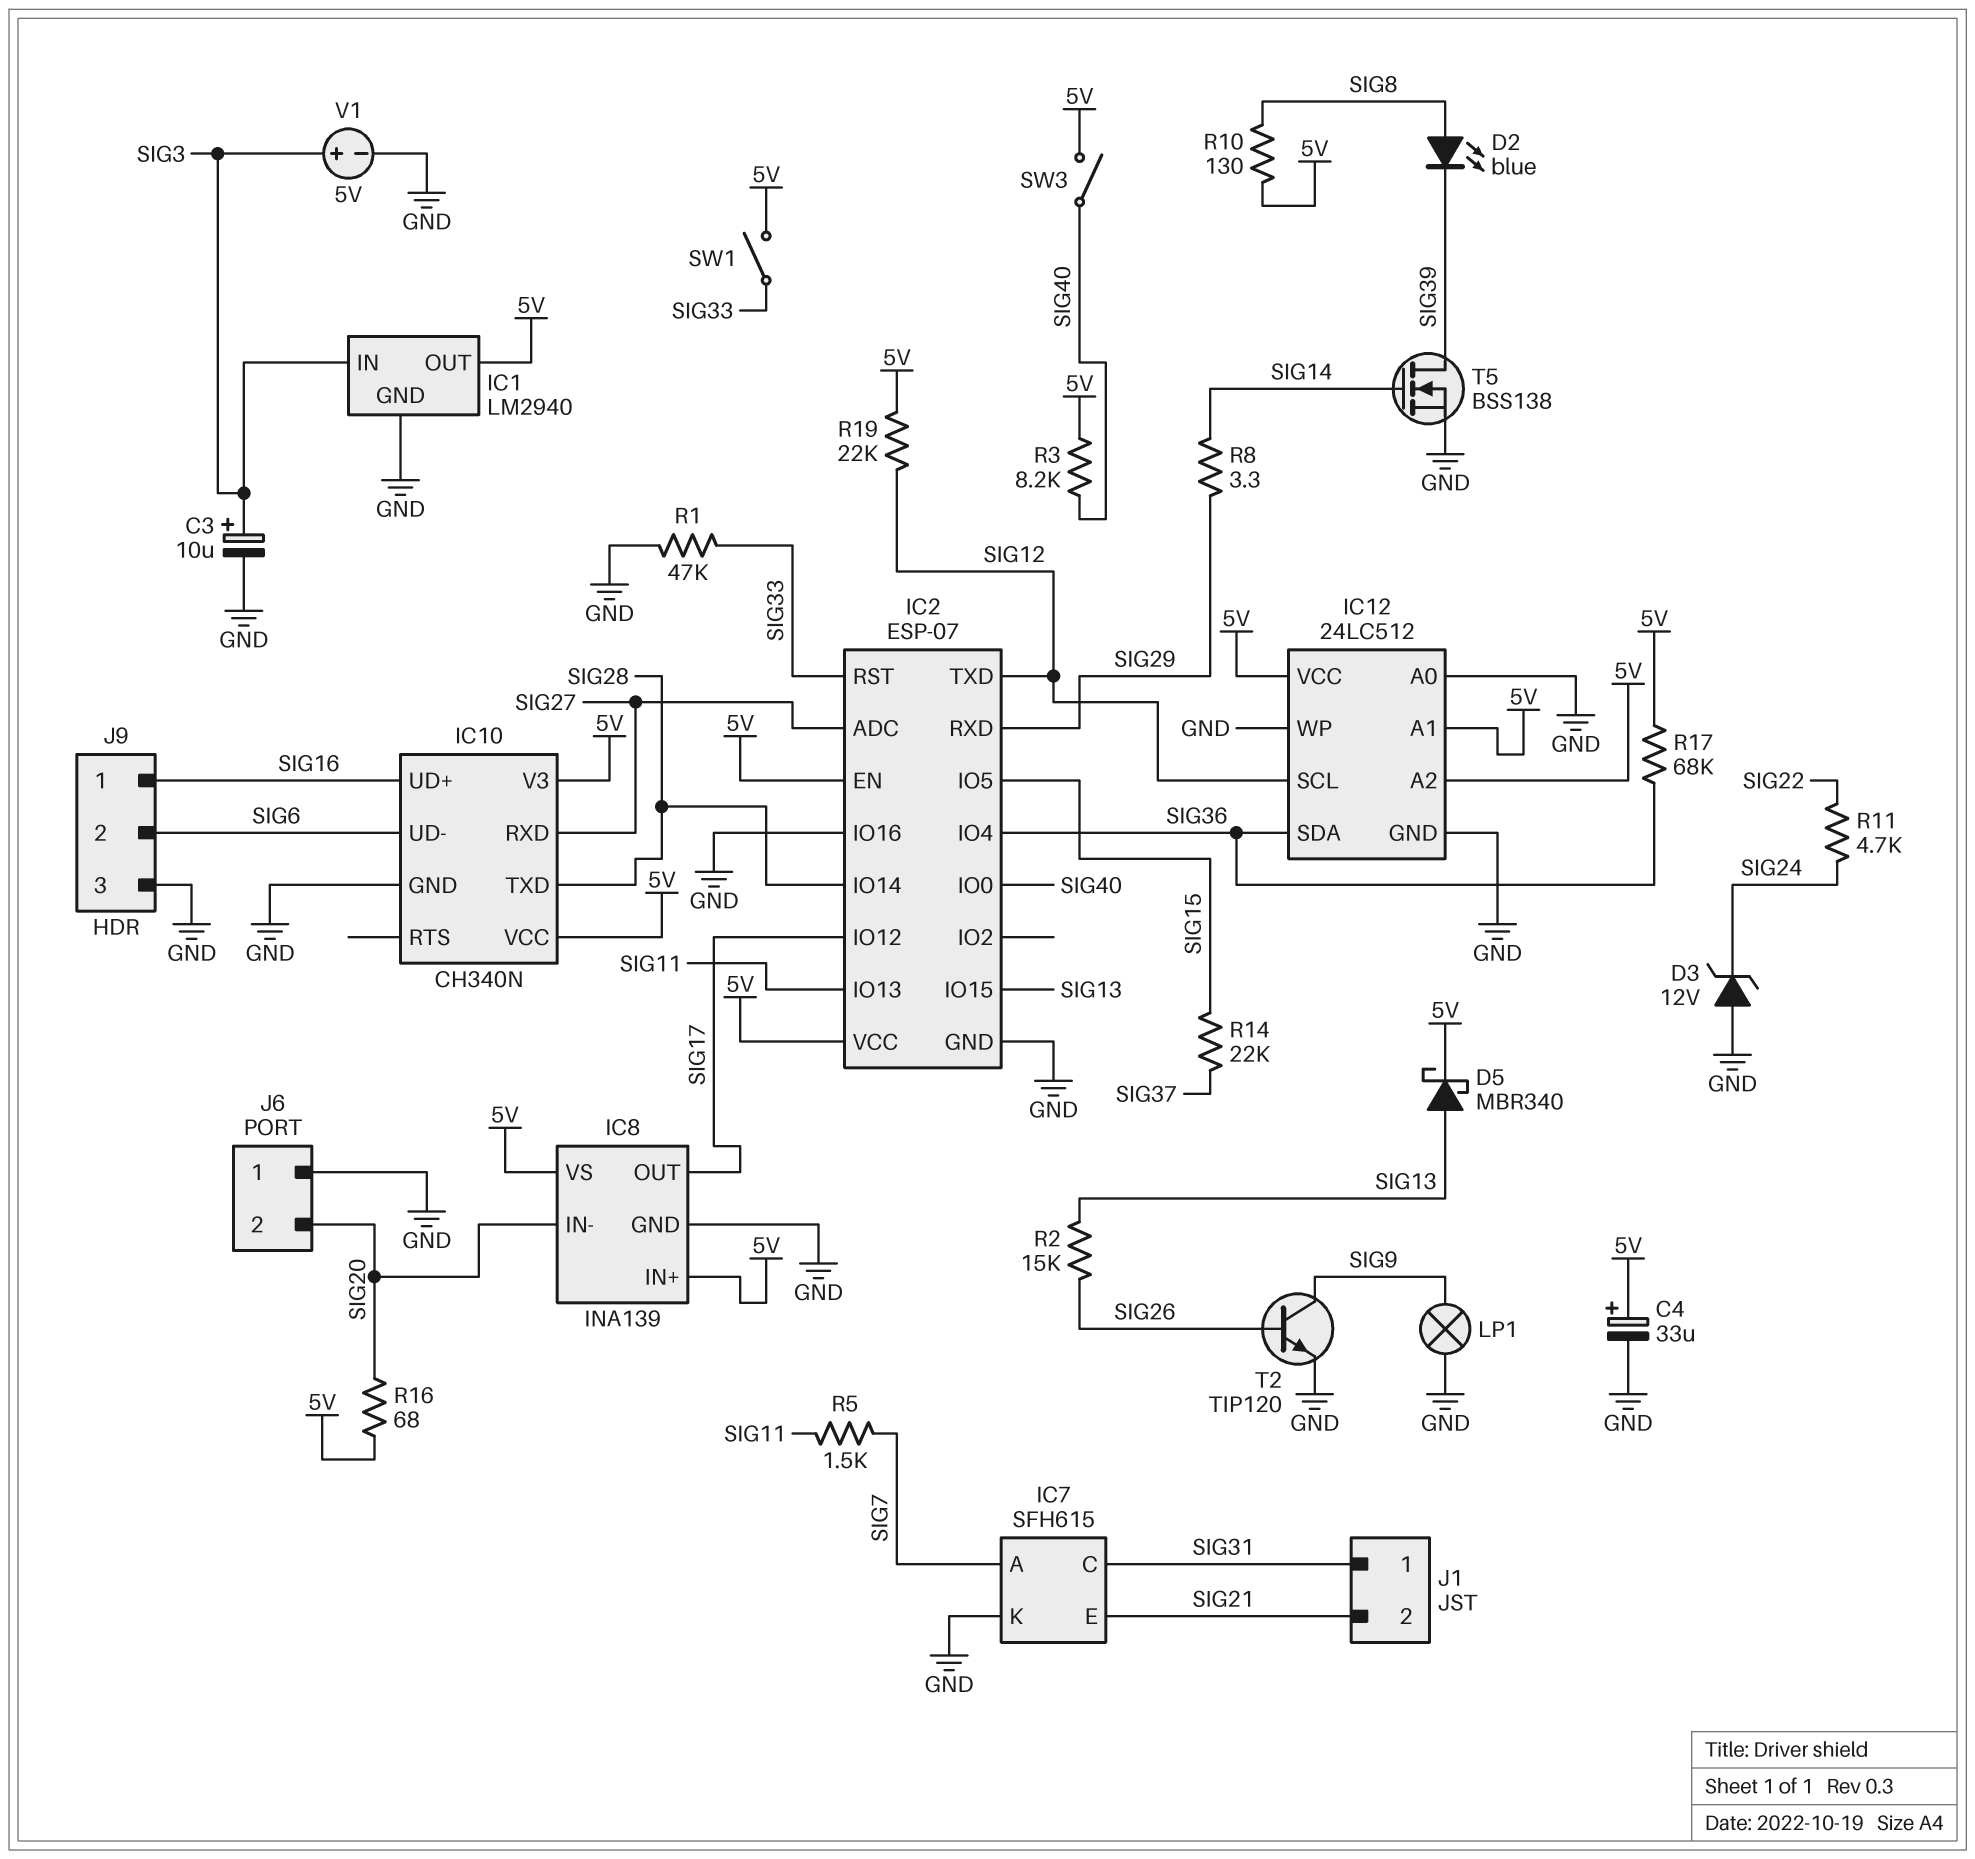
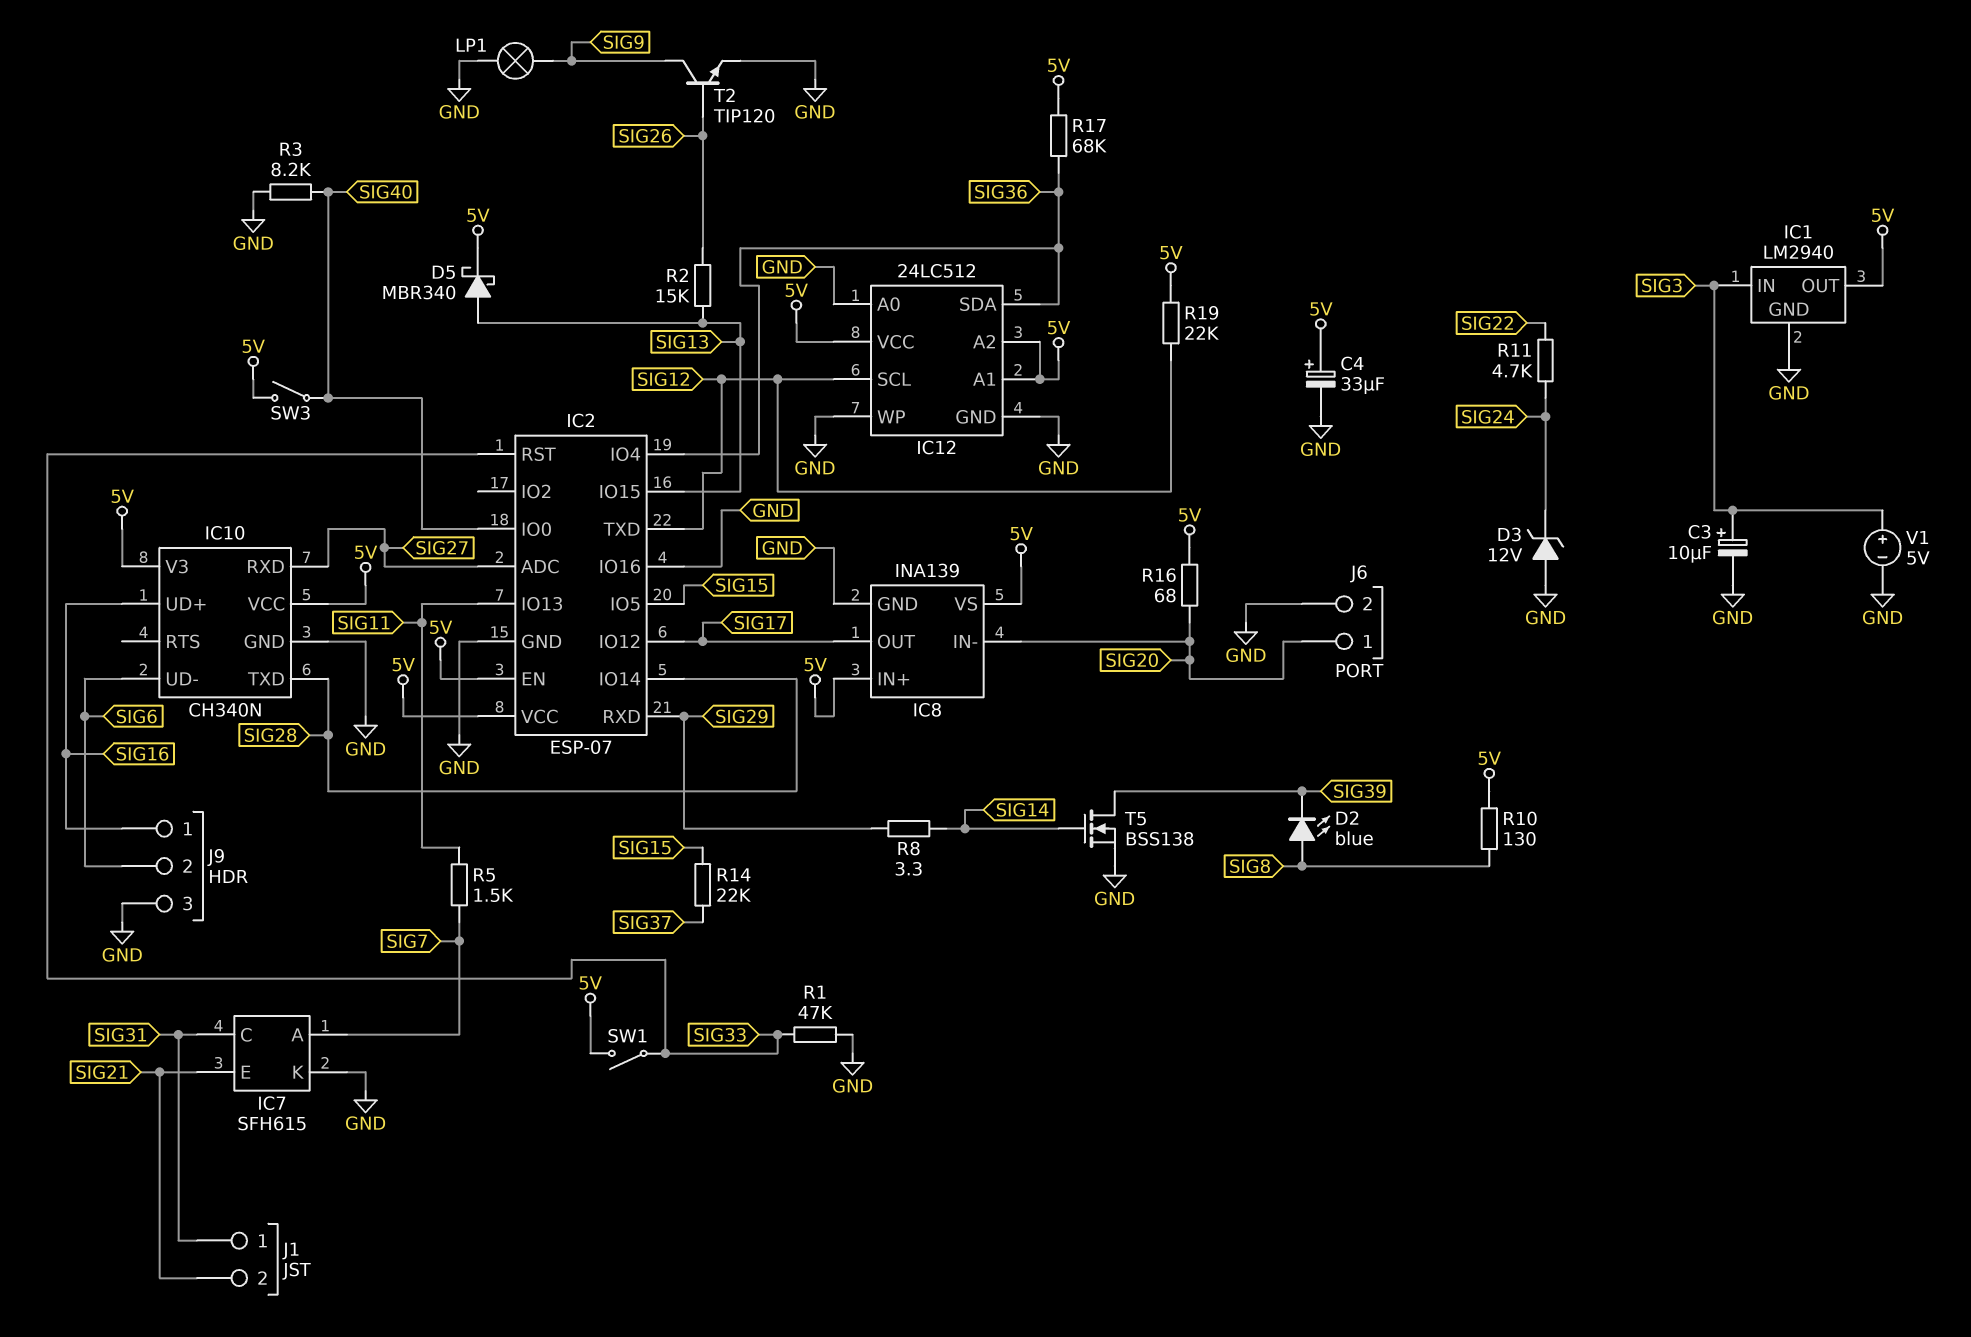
J6 pin 1: GND -> SIG20
J6 pin 2: SIG20 -> GND
R3: 8.2k (5V, SIG40) -> 8.2k (GND, SIG40)

